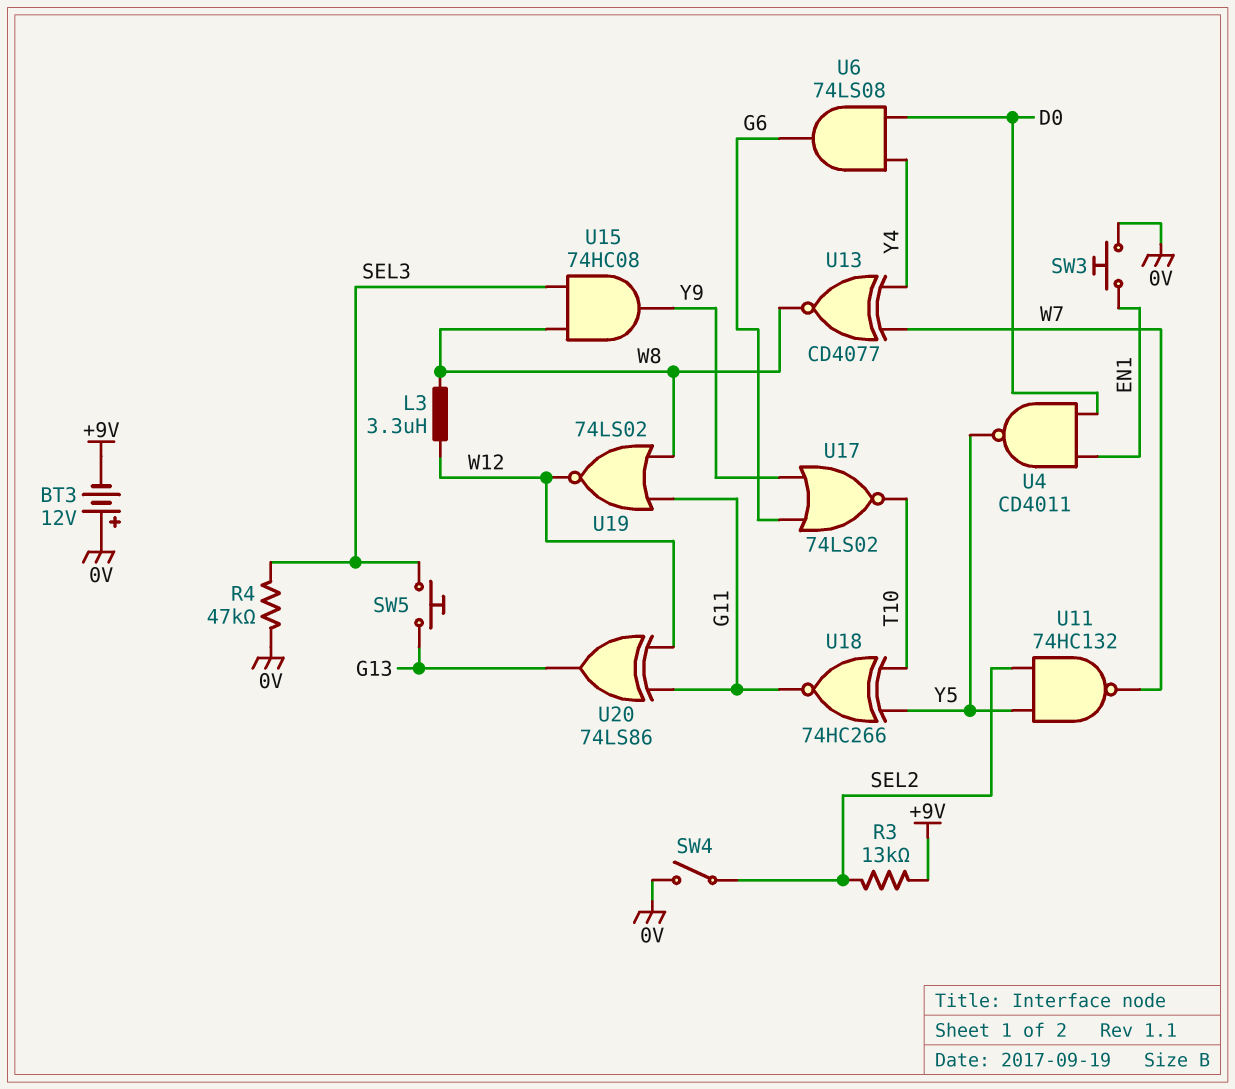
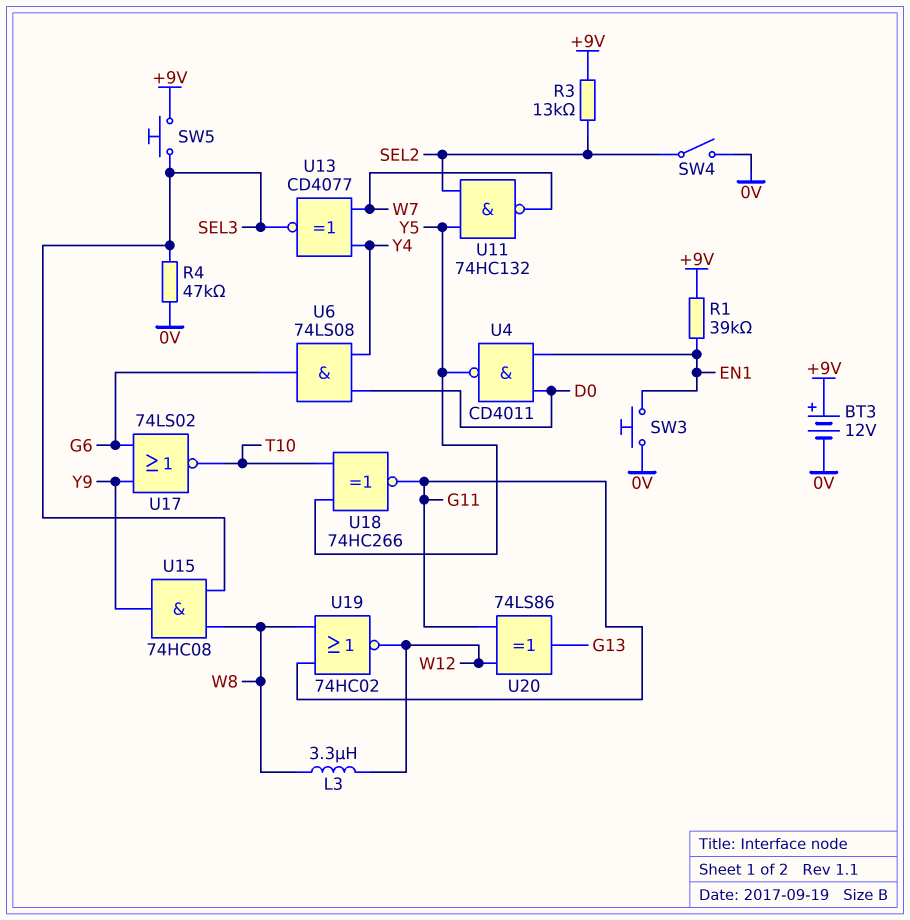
BT3: 12V (plus 0V, minus +9V) -> 12V (plus +9V, minus 0V)
R1: none -> 39k (+9V, EN1)
SW5: button (G13, SEL3) -> button (+9V, SEL3)
U13: XNOR CD4077 (in W7, in Y4, out W8) -> XNOR CD4077 (in W7, in Y4, out SEL3)
U19: NOR 74LS02 (in G11, in W8, out W12) -> NOR 74HC02 (in G11, in W8, out W12)

